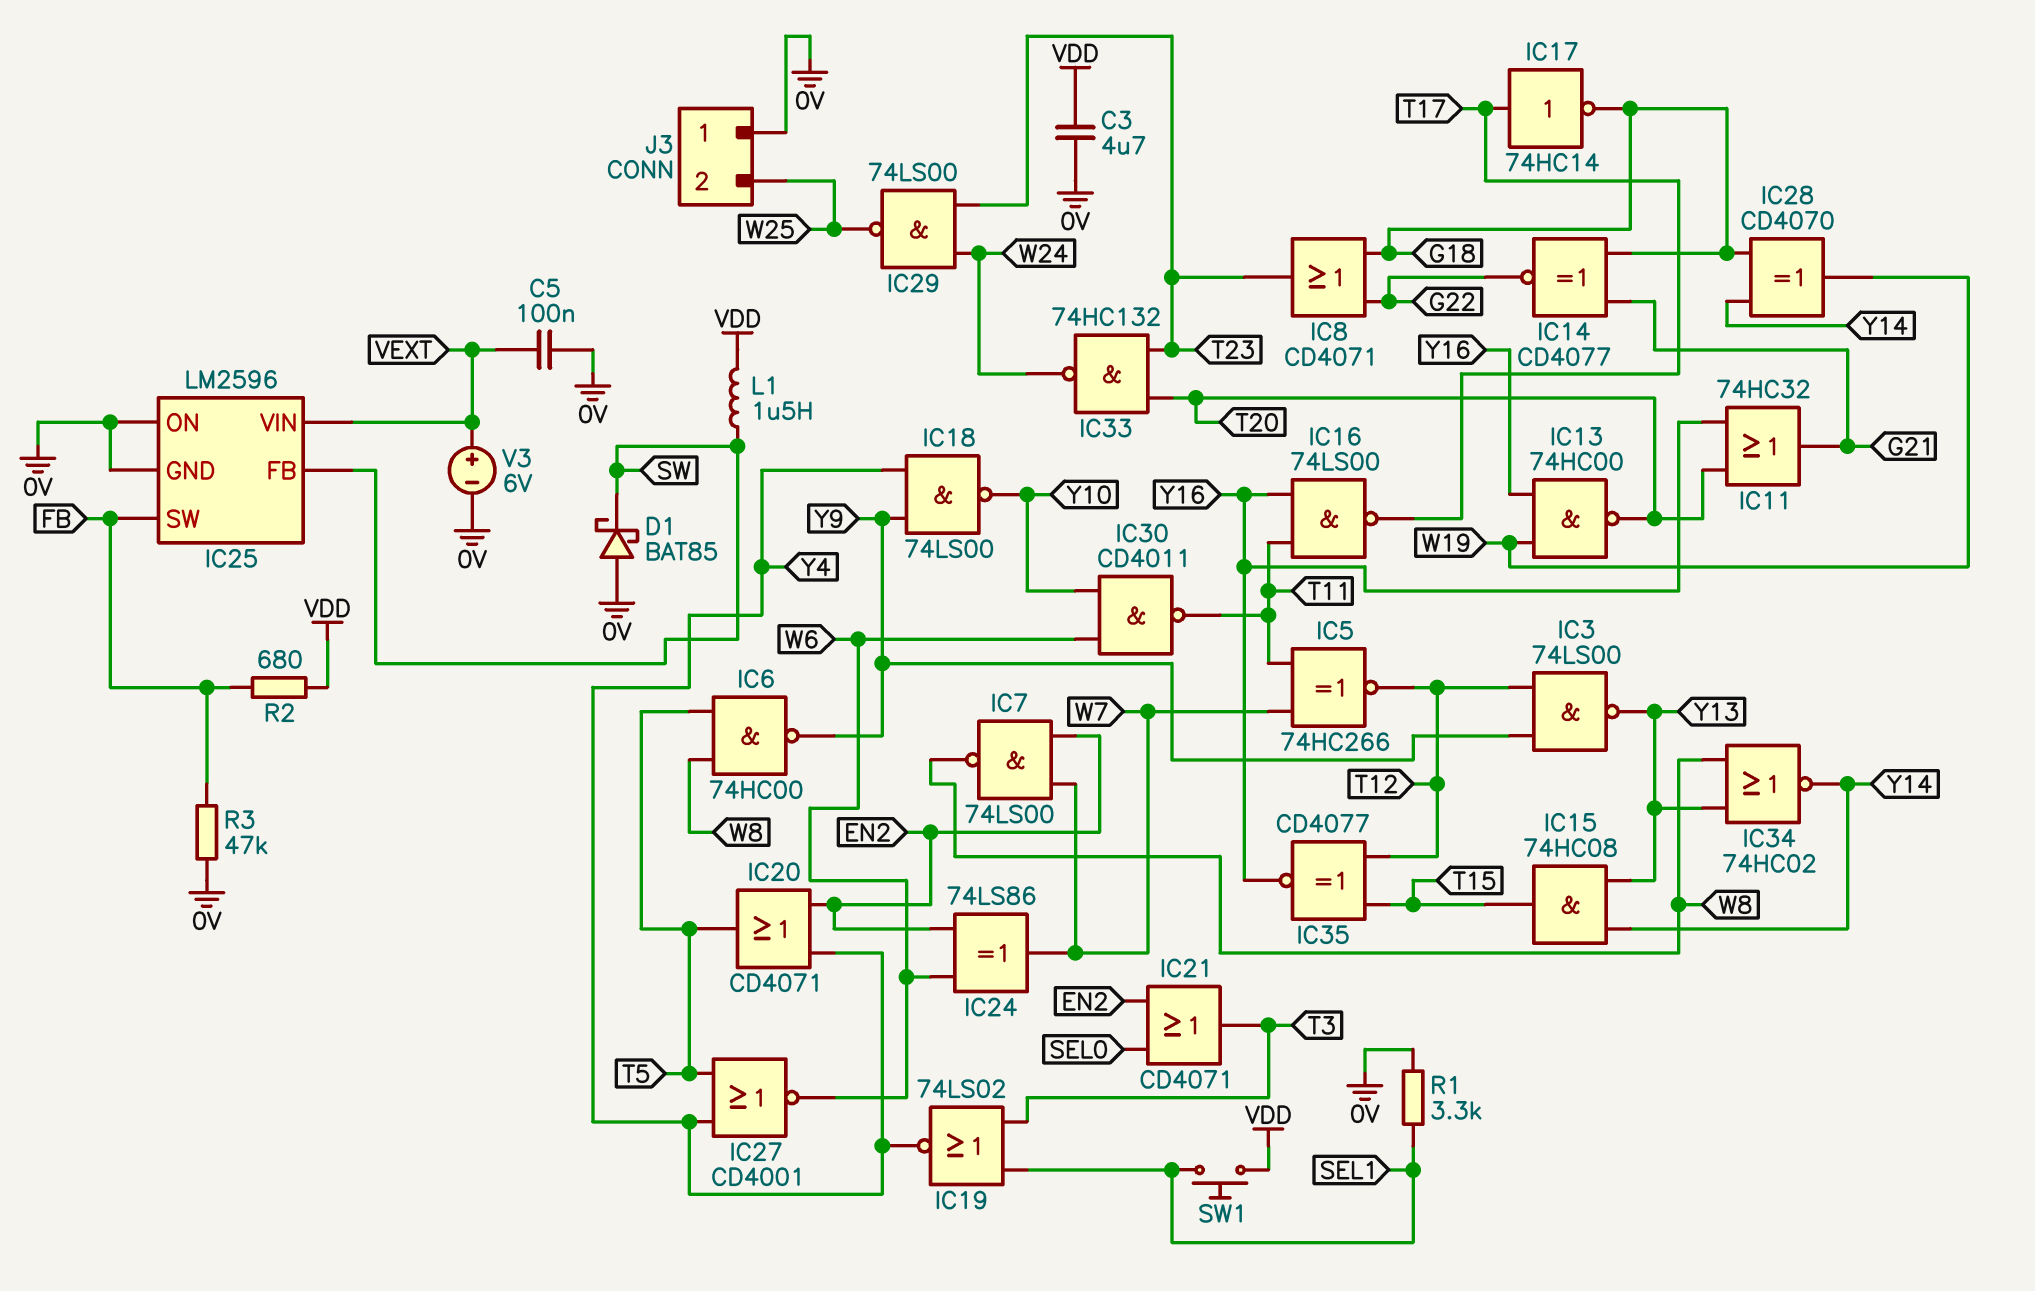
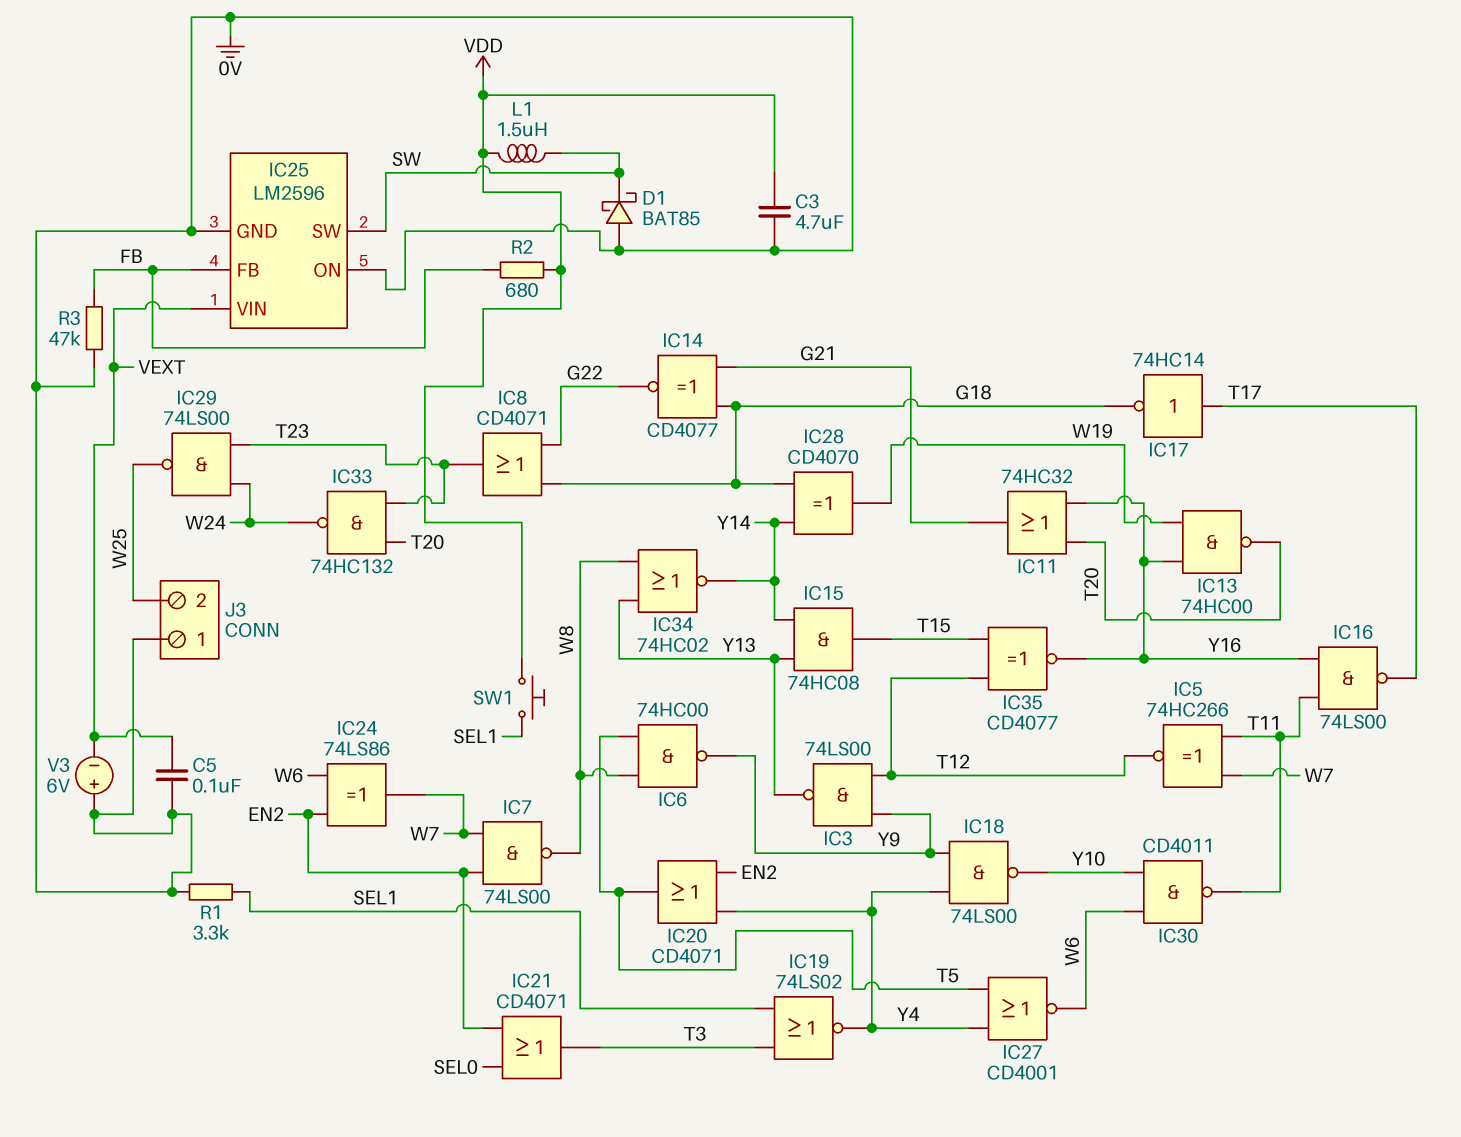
IC25 pin FB: SW -> FB
IC25 pin SW: FB -> SW
V3: 6V (plus VEXT, minus 0V) -> 6V (plus 0V, minus VEXT)

